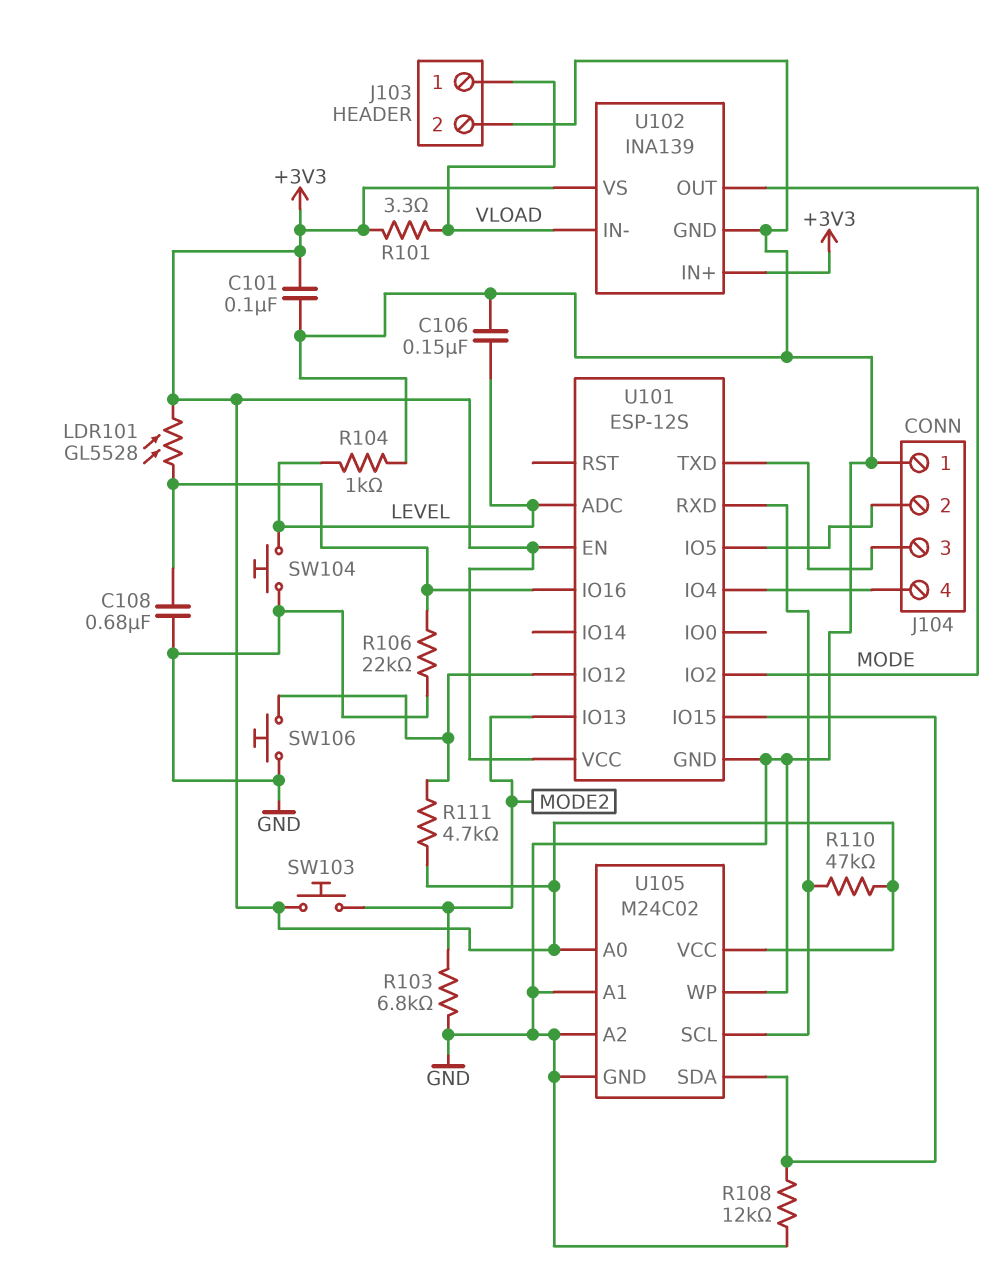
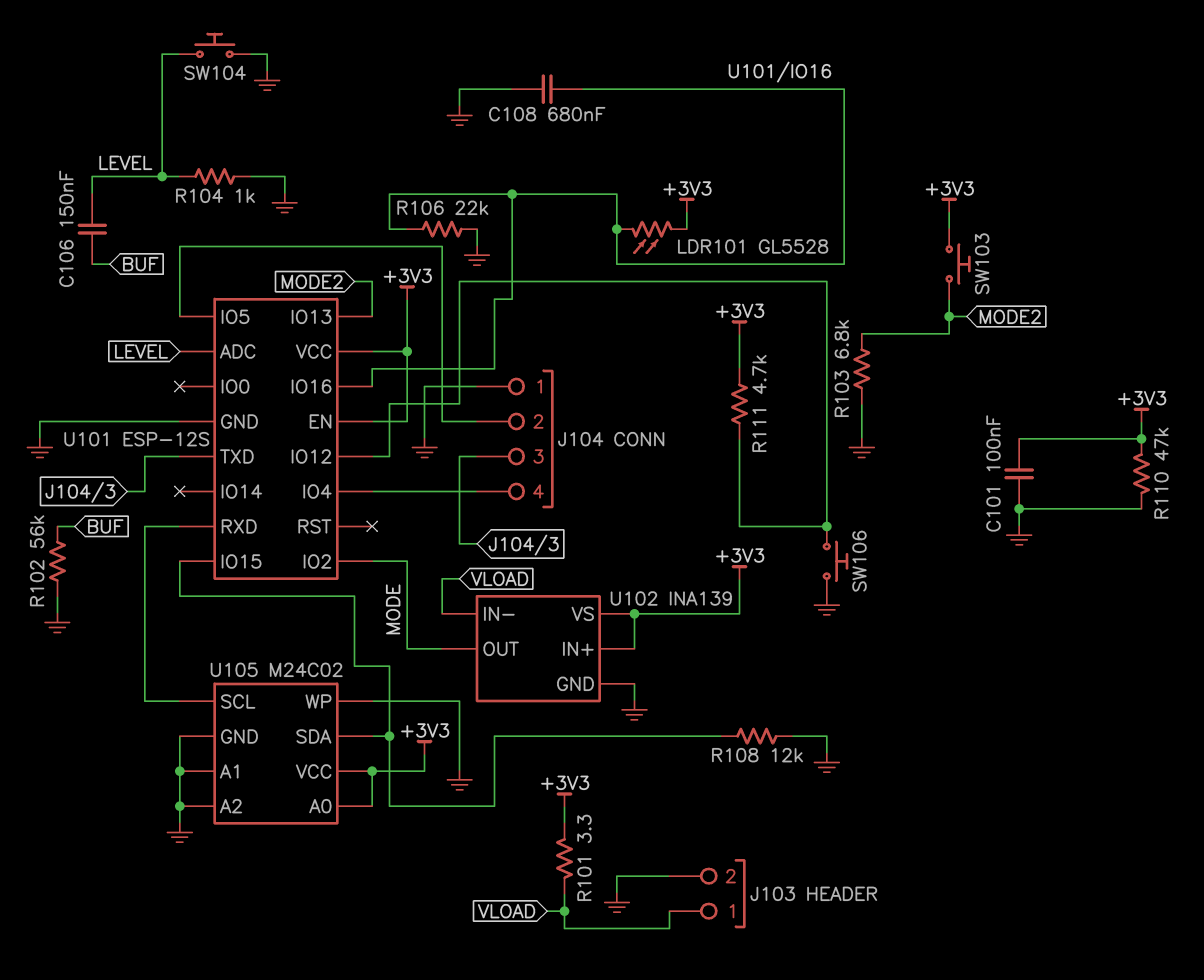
C106: 150nF (GND, LEVEL) -> 150nF (BUF, LEVEL)
R102: none -> 56k (BUF, GND)
R110: 47k (+3V3, U101/RXD) -> 47k (+3V3, GND)

